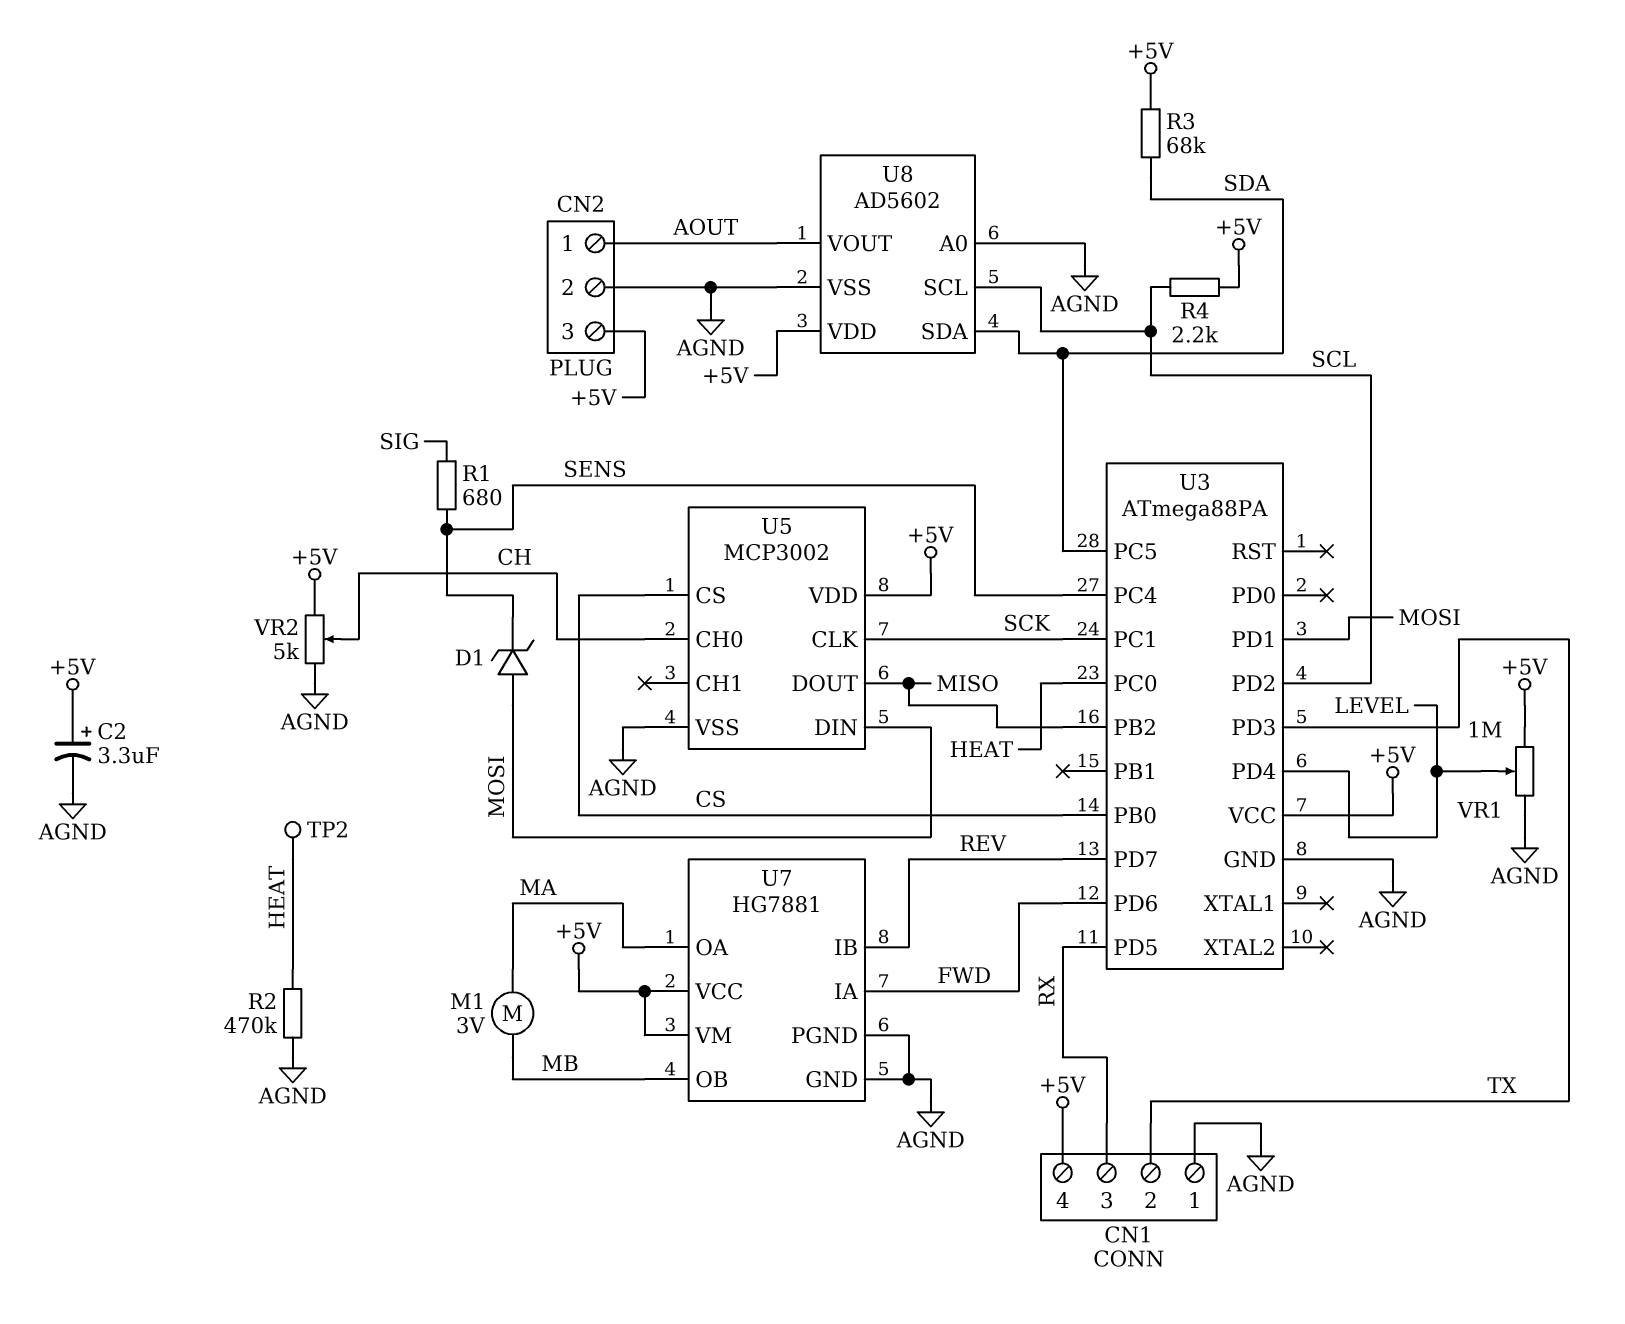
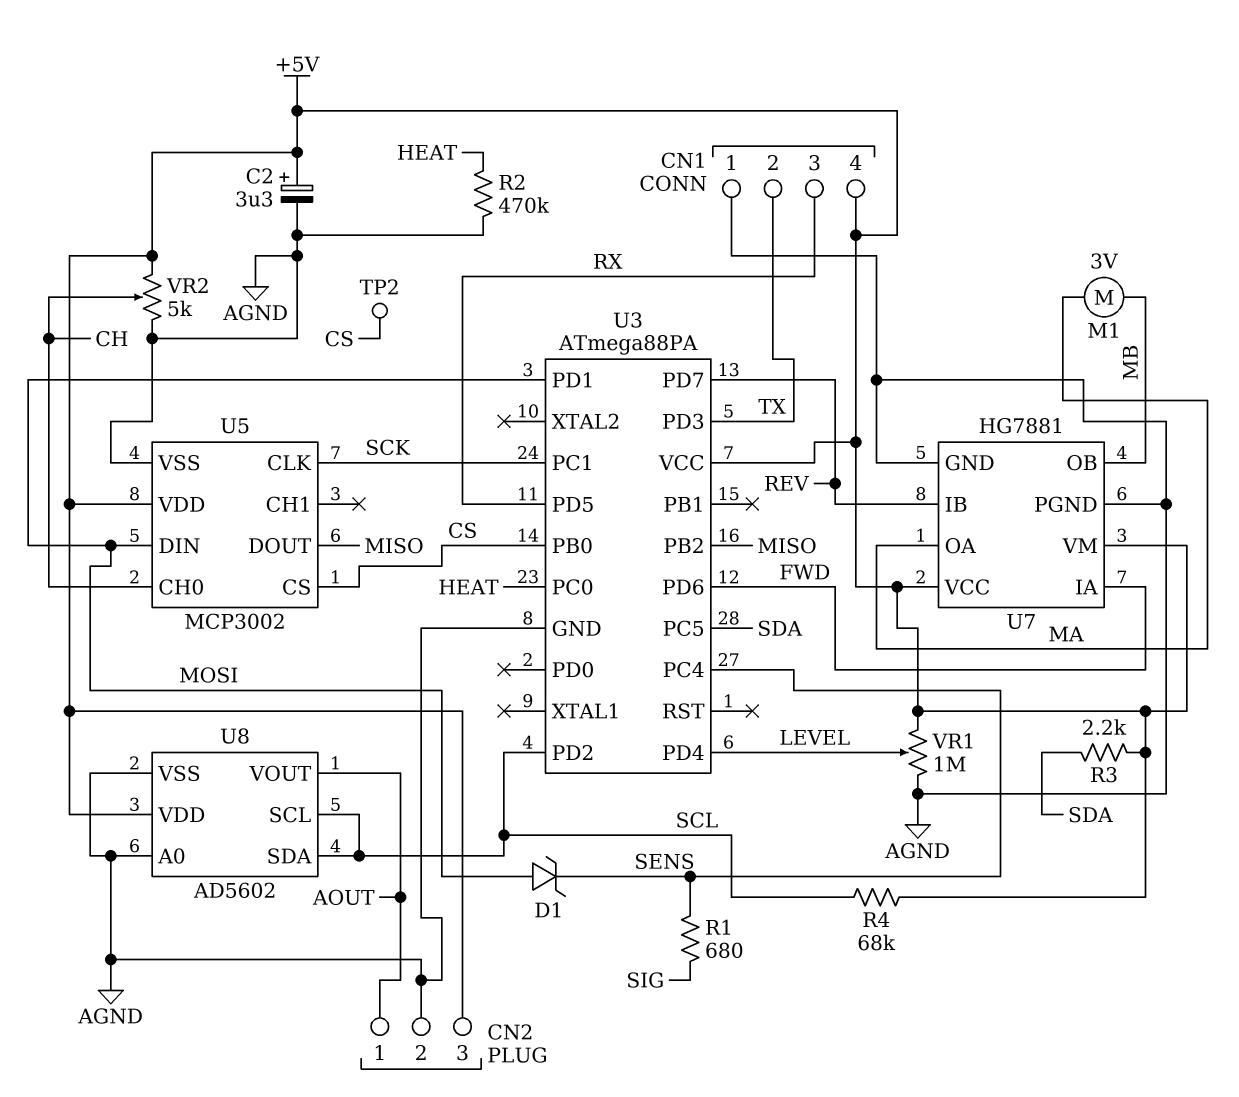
R3: 68k (+5V, SDA) -> 2.2k (+5V, SDA)
R4: 2.2k (+5V, SCL) -> 68k (+5V, SCL)
TP2: test point (HEAT) -> test point (CS)
U8 pin SDA: SDA -> SCL

